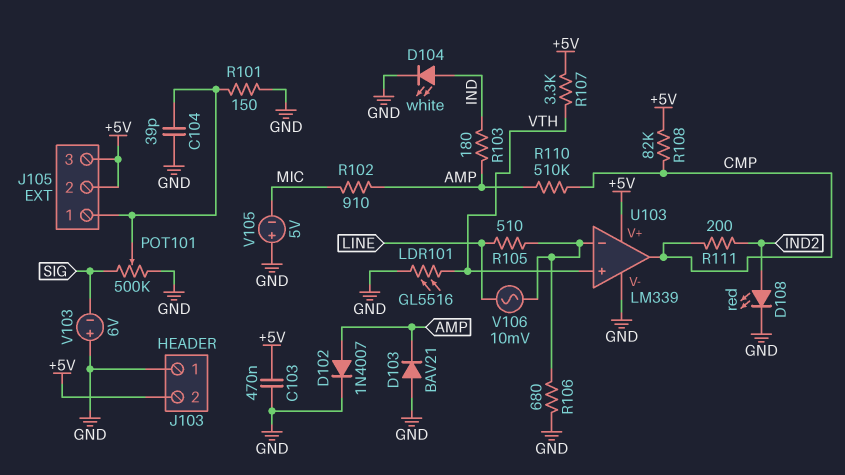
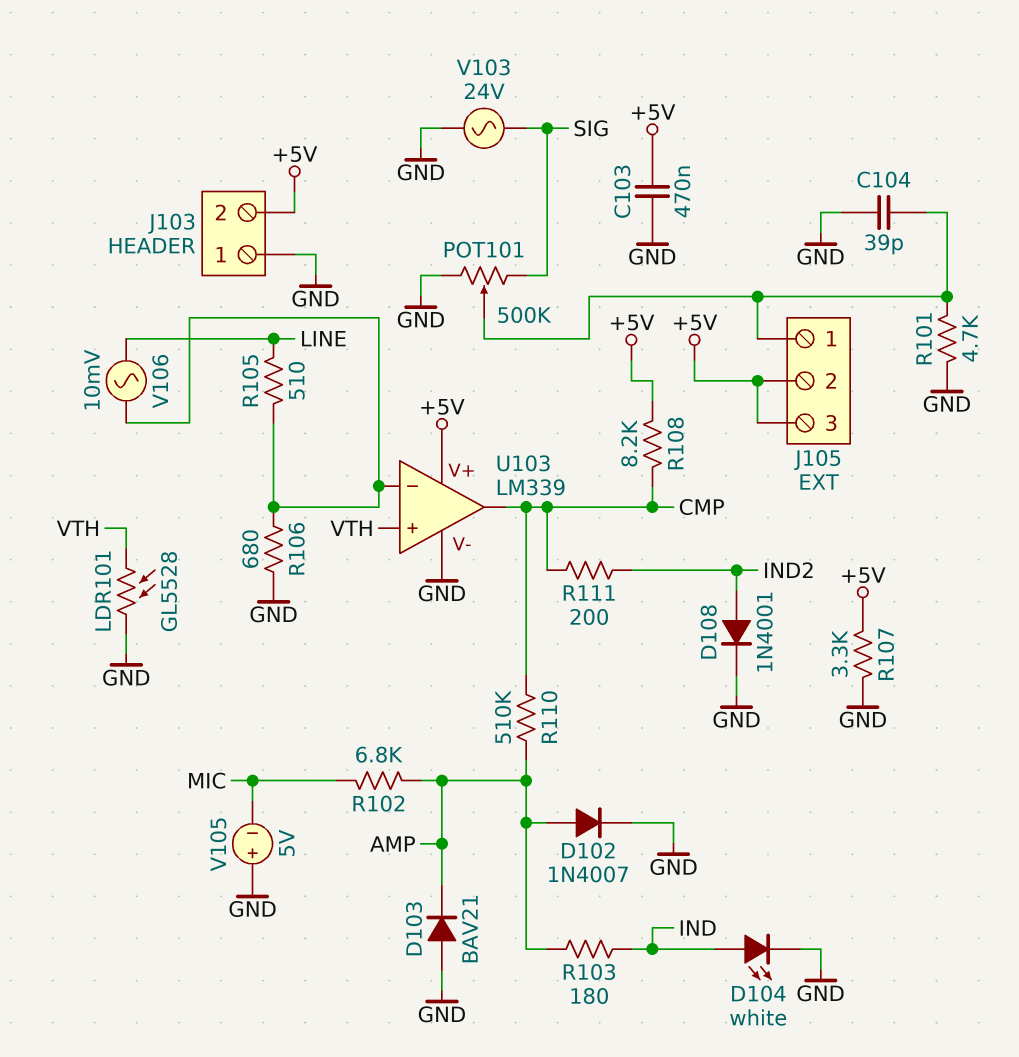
D108: LED red (A IND2, K GND) -> diode 1N4001 (A IND2, K GND)
LDR101: GL5516 (GND, VTH) -> GL5528 (GND, VTH)
R101: 150 (GND, J105/1) -> 4.7k (GND, J105/1)
R102: 910 (AMP, MIC) -> 6.8k (AMP, MIC)
R107: 3.3k (+5V, VTH) -> 3.3k (+5V, GND)
R108: 82k (+5V, CMP) -> 8.2k (+5V, CMP)
V103: 6V (plus GND, minus SIG) -> AC 24V (GND, SIG)

